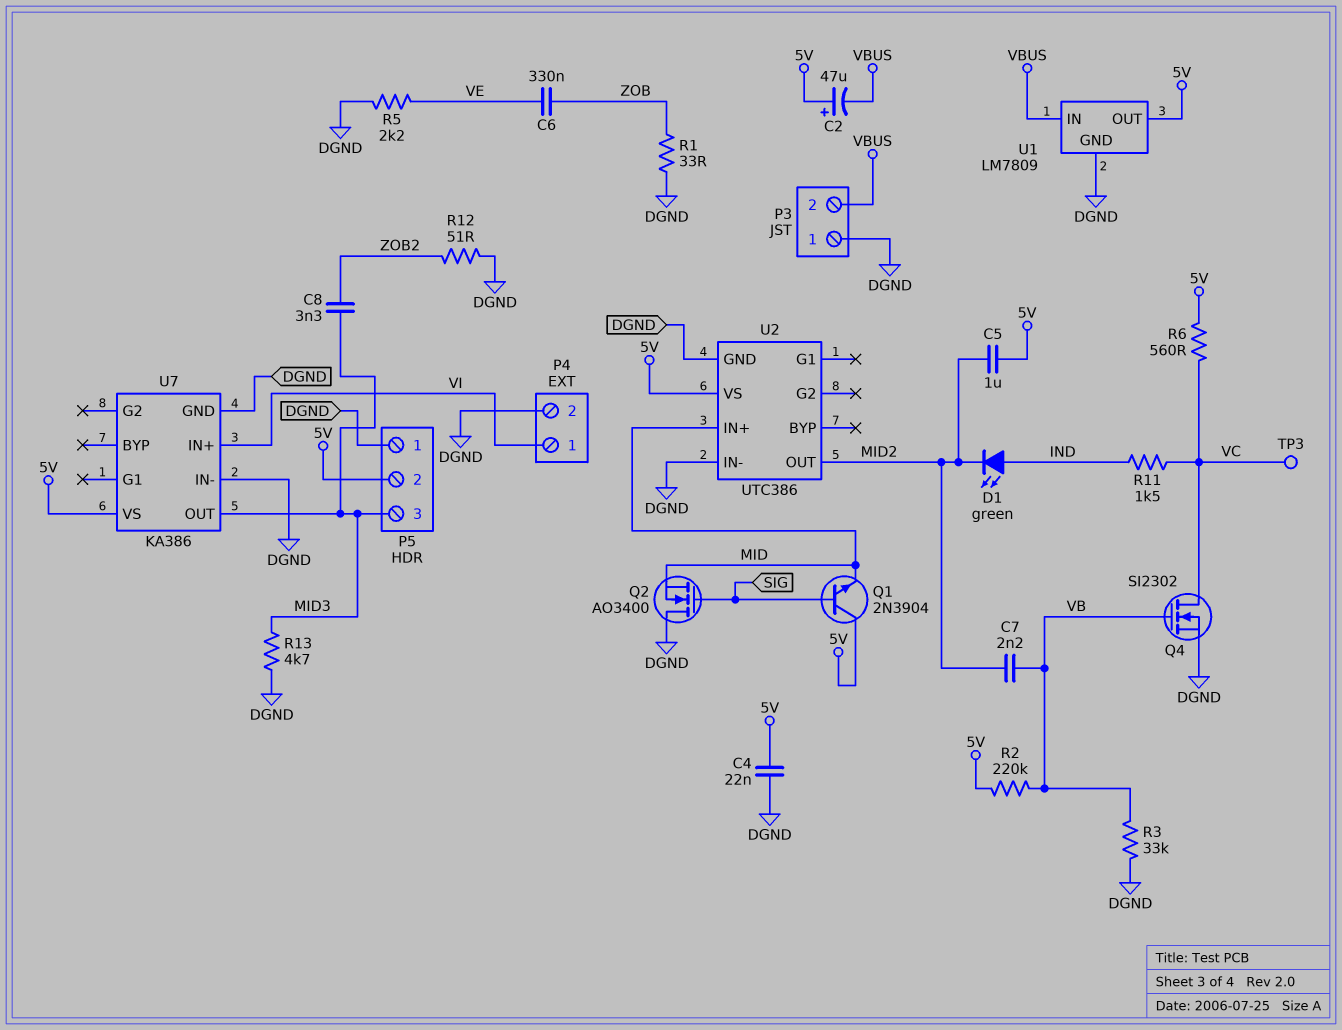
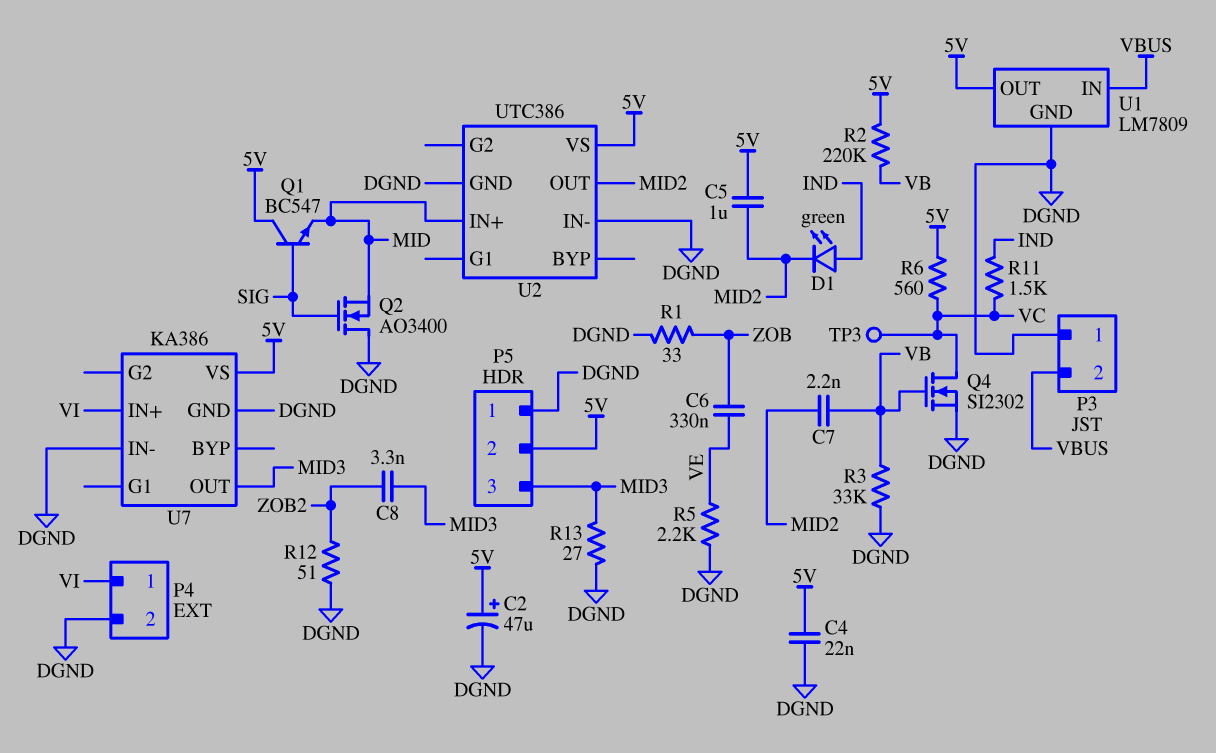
C2: 47uF (plus 5V, minus VBUS) -> 47uF (plus 5V, minus DGND)
Q1: NPN 2N3904 (B SIG, C 5V, E MID) -> NPN BC547 (B SIG, C 5V, E MID)
R13: 4.7k (DGND, MID3) -> 27 (DGND, MID3)

